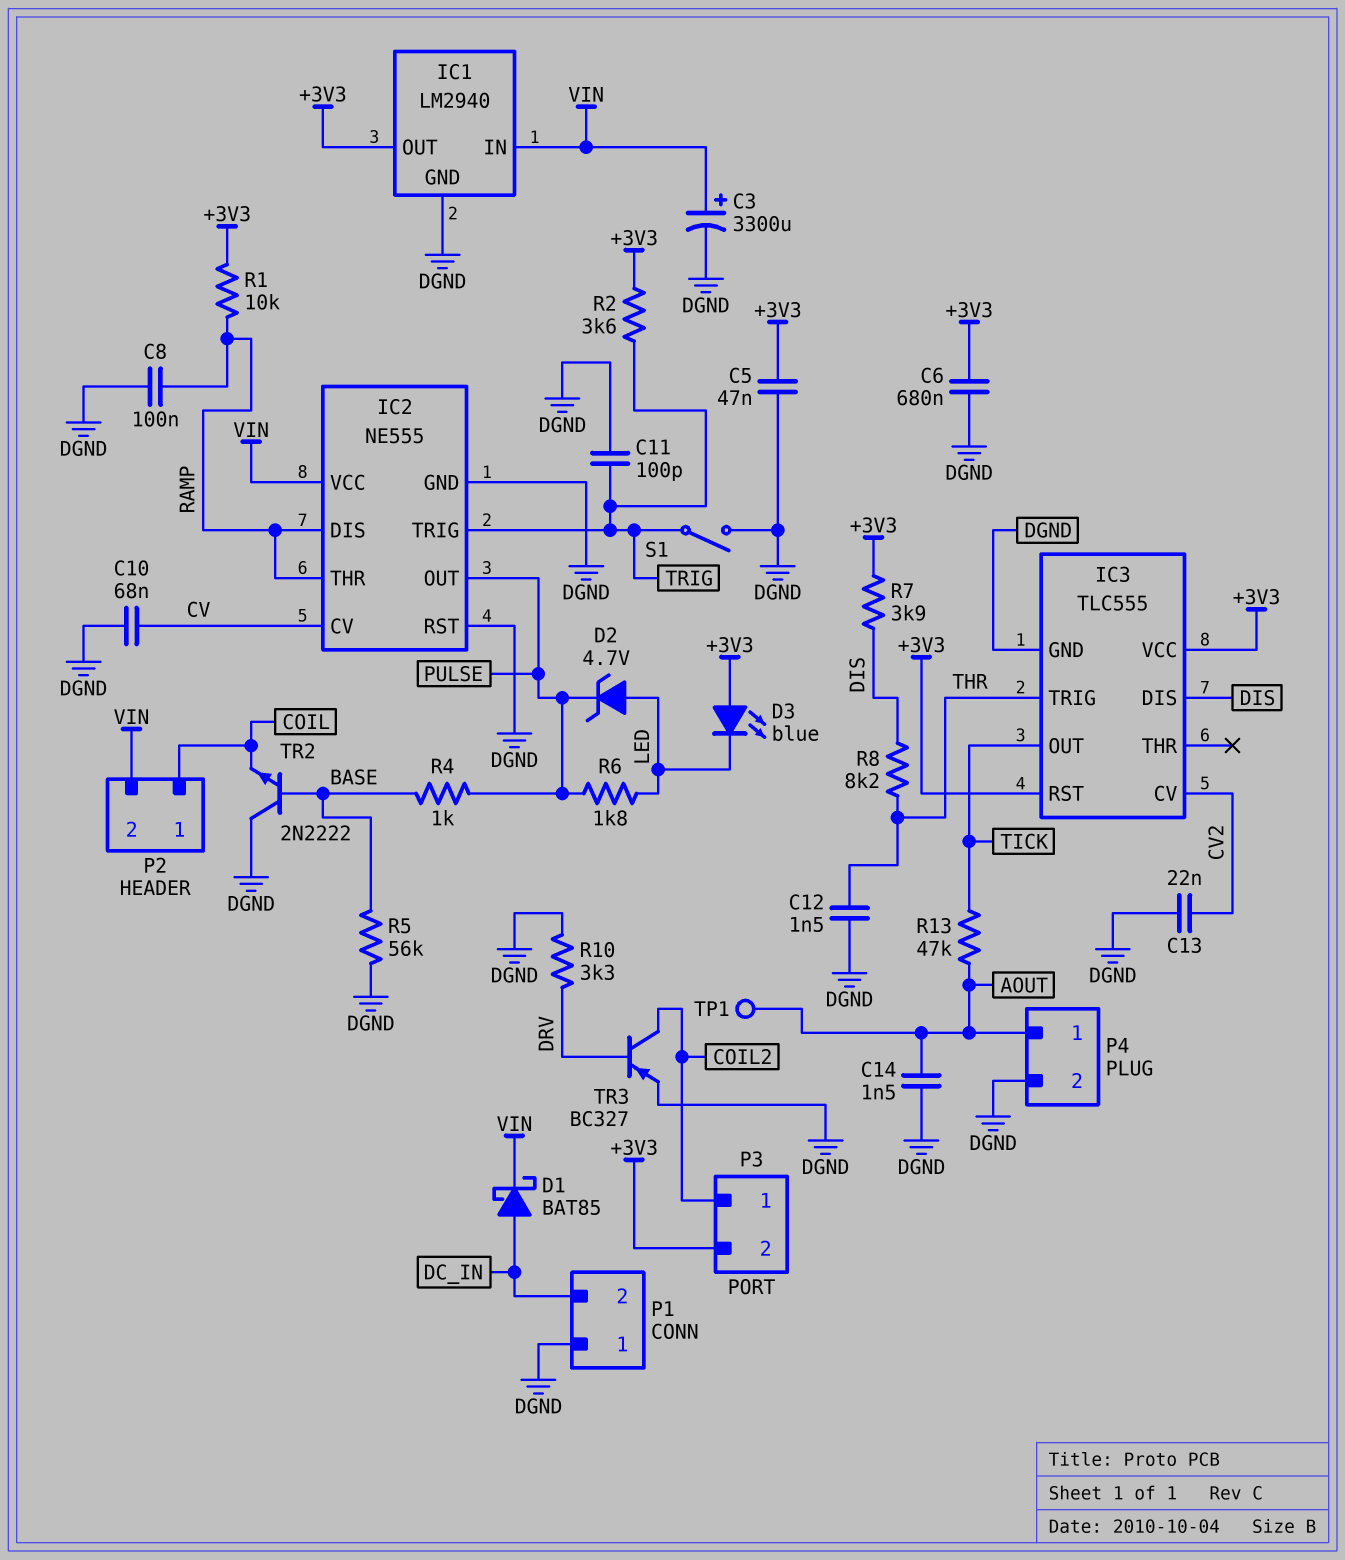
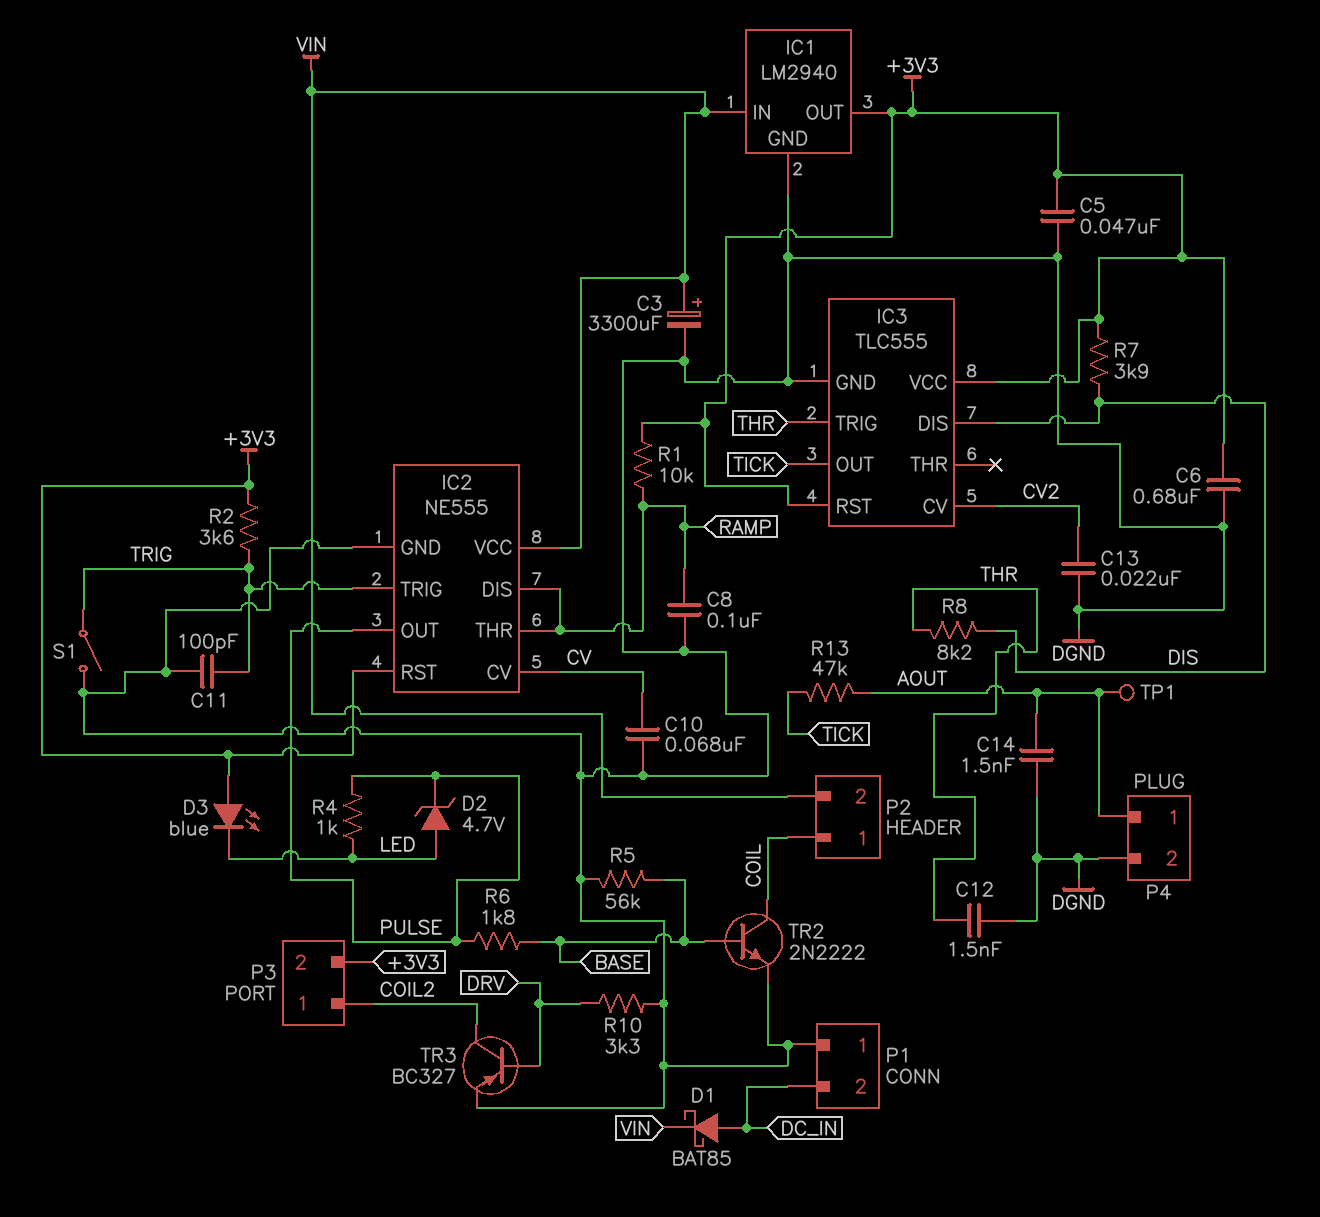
IC2 pin RST: DGND -> +3V3
R4: 1k (BASE, PULSE) -> 1k (LED, PULSE)
R6: 1.8k (LED, PULSE) -> 1.8k (BASE, PULSE)
TR2: NPN 2N2222 (B BASE, C DGND, E COIL) -> NPN 2N2222 (B BASE, C COIL, E DGND)

